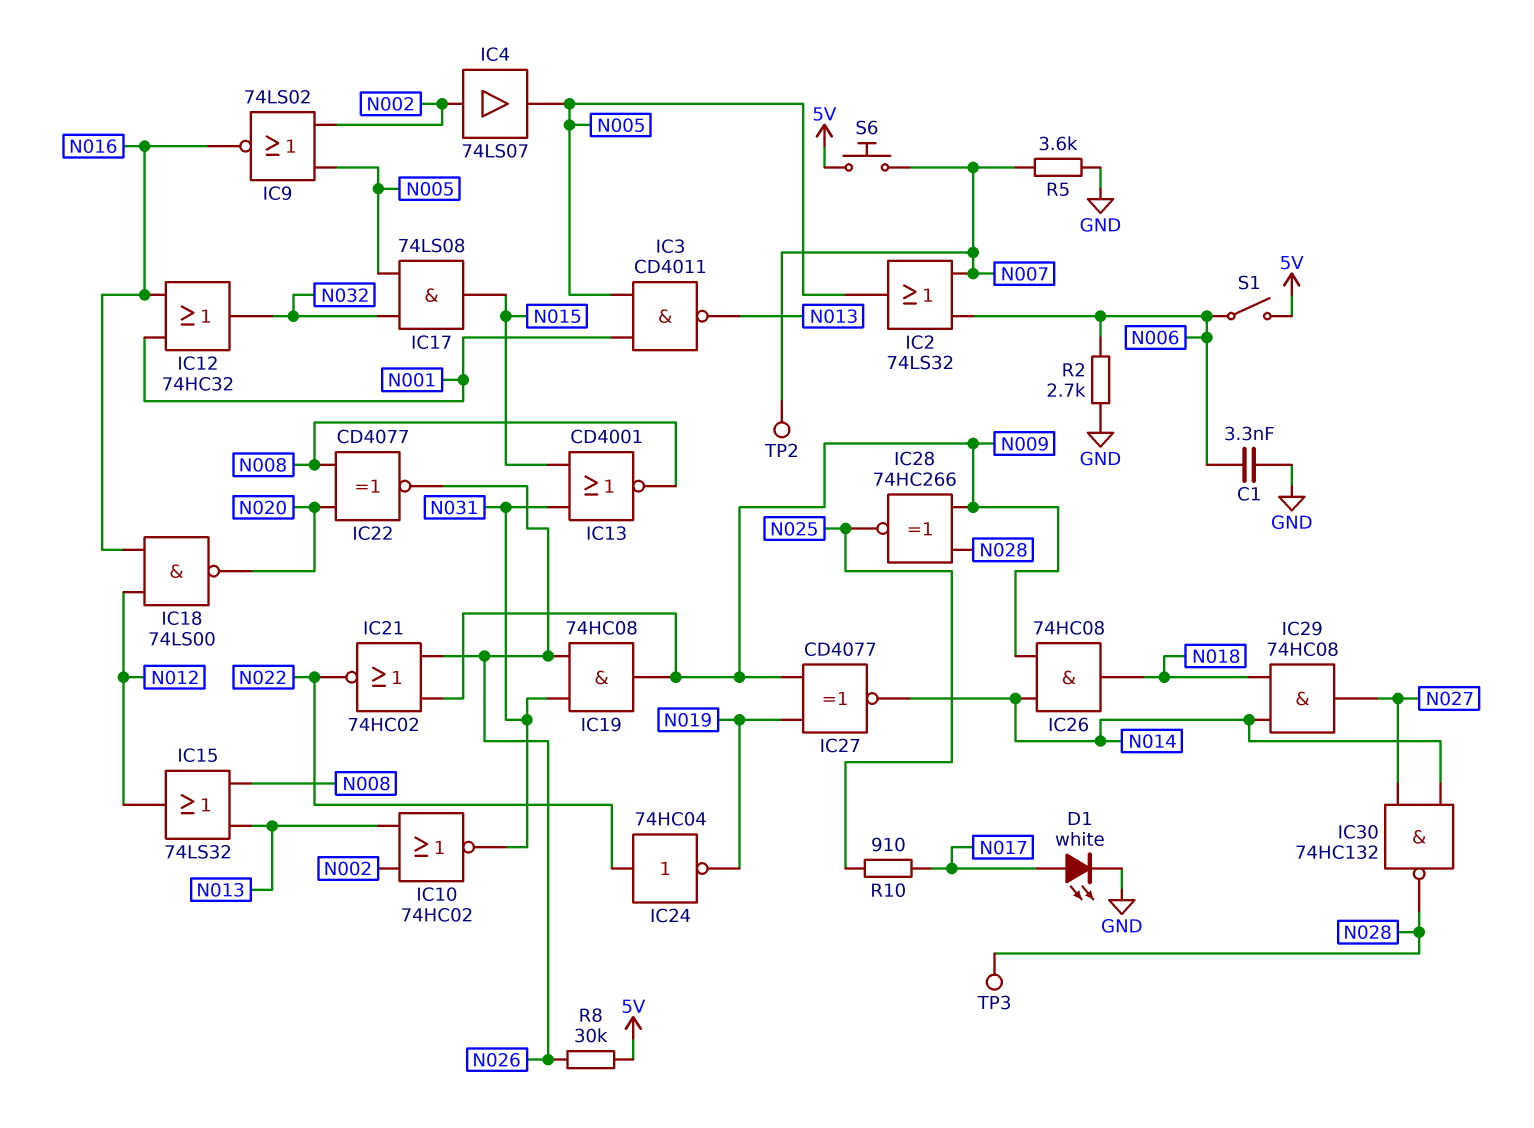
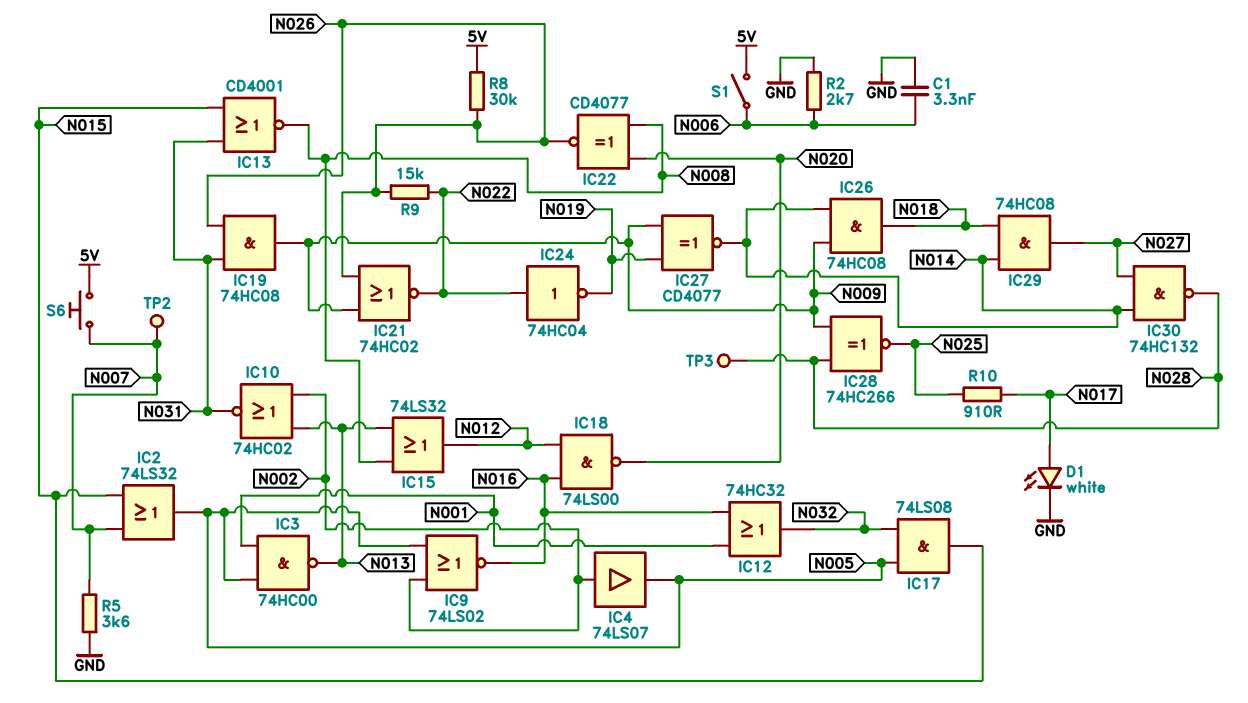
IC2: OR 74LS32 (in N006, in N007, out N005) -> OR 74LS32 (in N007, in N015, out N005)
IC3: NAND CD4011 (in N001, in N005, out N013) -> NAND 74HC00 (in N001, in N005, out N013)
R9: none -> 15k (N022, N026)

